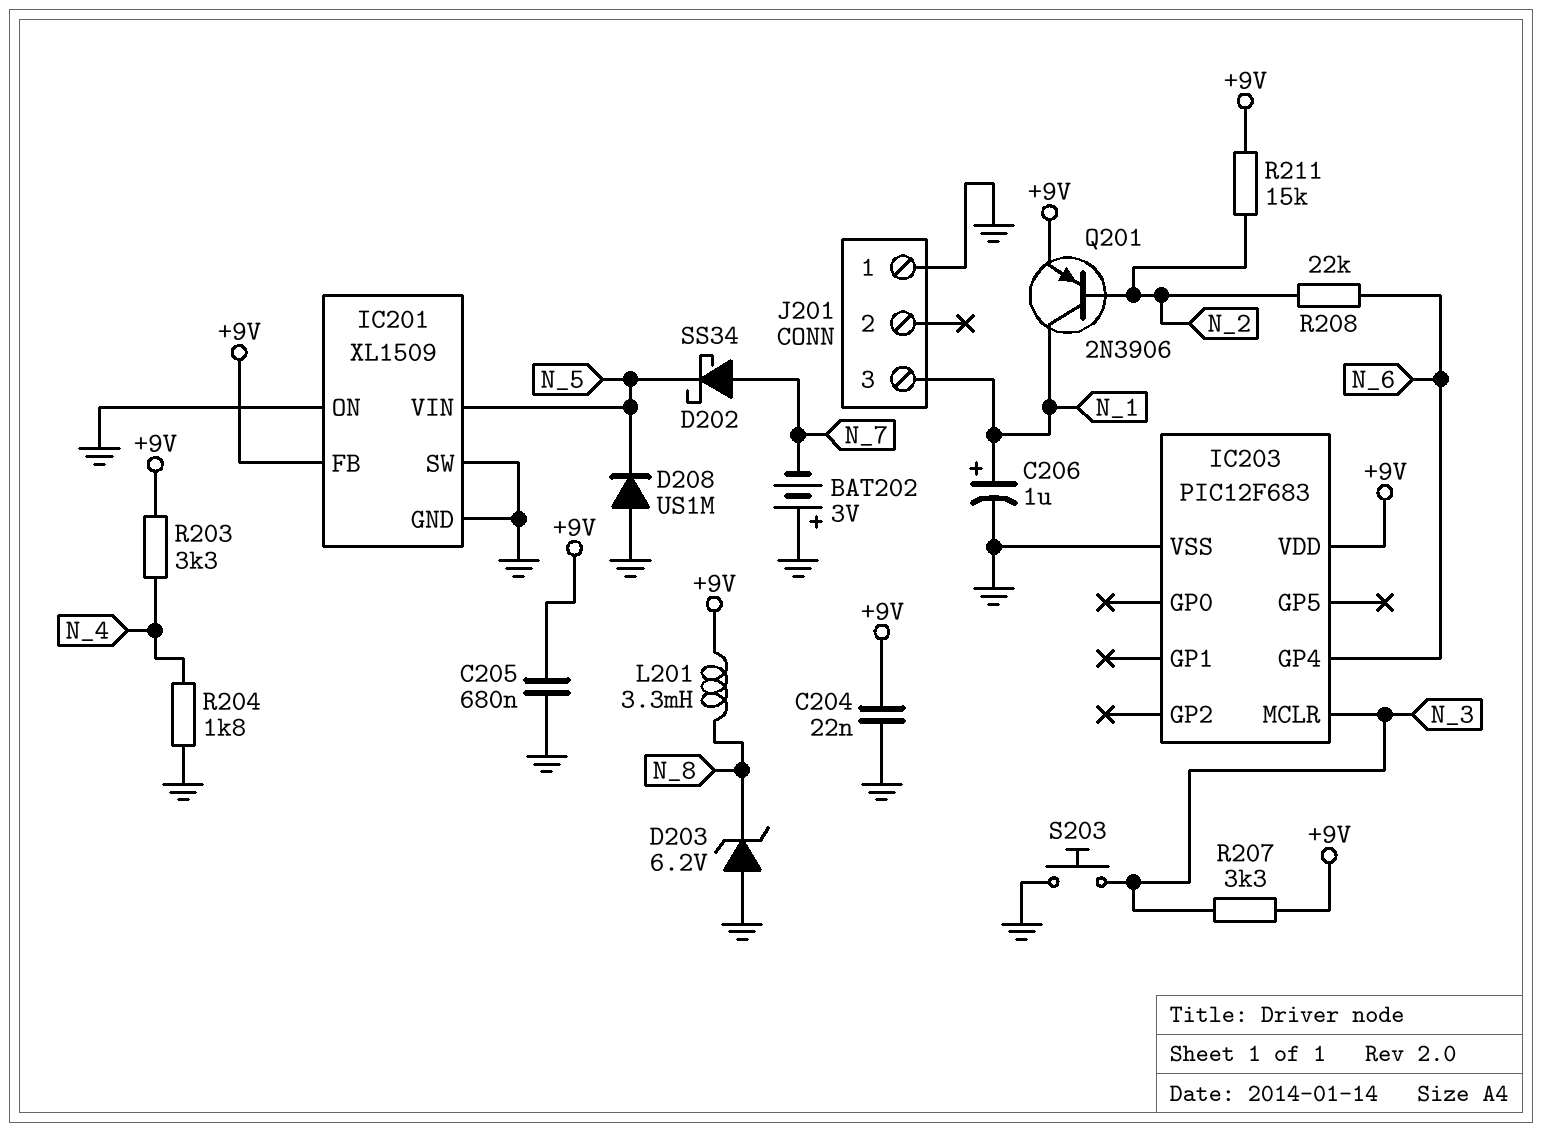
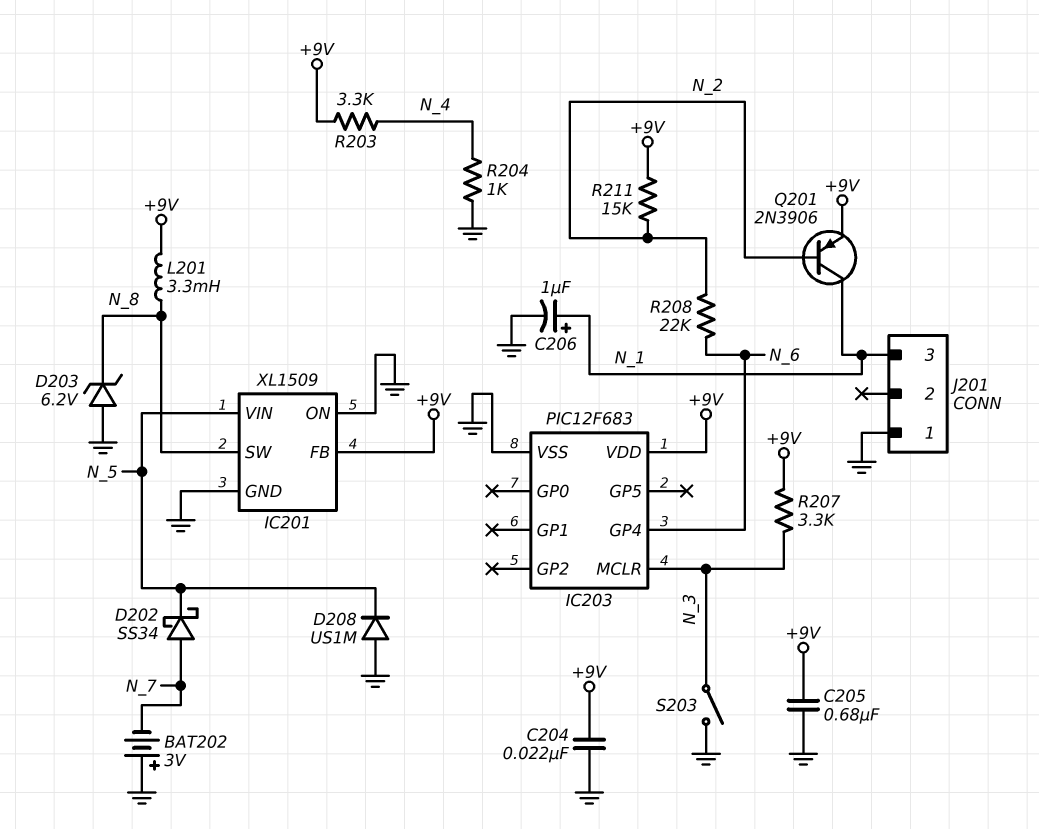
IC201 pin SW: GND -> N_8
R204: 1.8k (GND, N_4) -> 1k (GND, N_4)
S203: button (GND, N_3) -> switch (GND, N_3)

